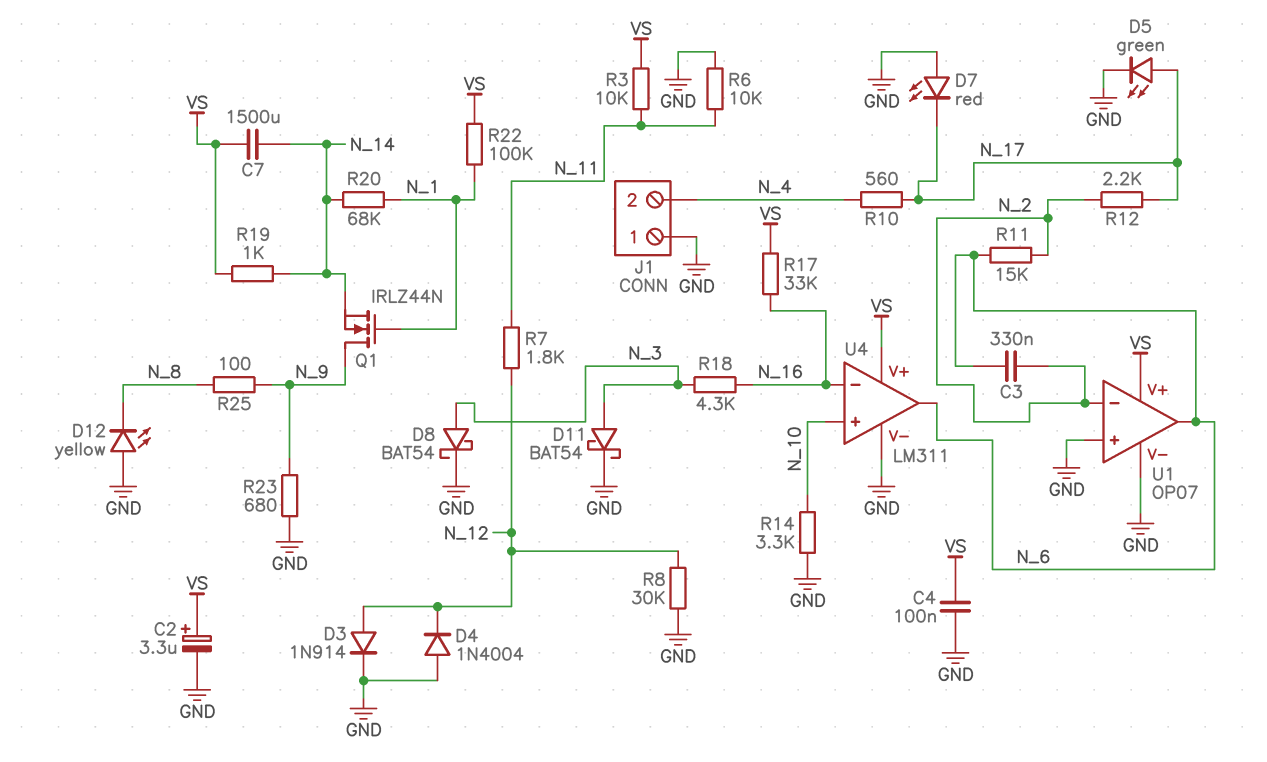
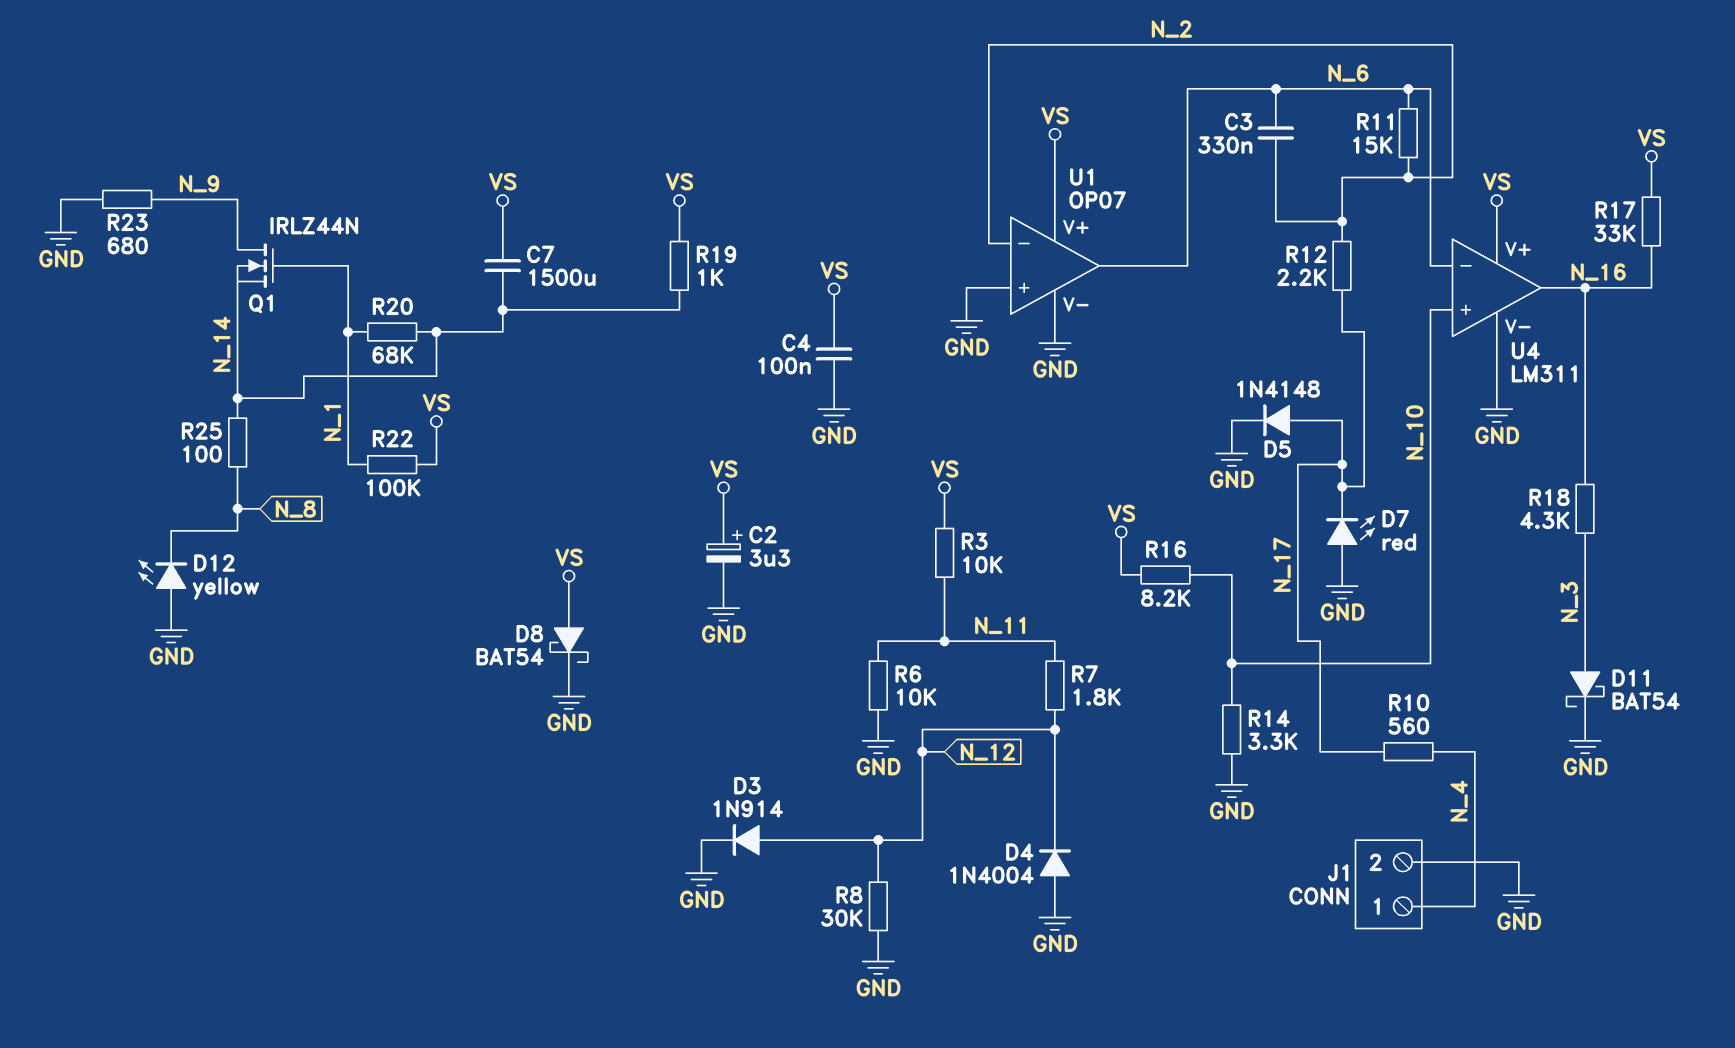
D5: LED green (A N_17, K GND) -> diode 1N4148 (A N_17, K GND)
D8: schottky BAT54 (A N_3, K GND) -> schottky BAT54 (A VS, K GND)
J1 pin 1: GND -> N_4
J1 pin 2: N_4 -> GND
R16: none -> 8.2k (N_10, VS)
R25: 100 (N_8, N_9) -> 100 (N_8, N_14)
U4 pin in-: N_16 -> N_6
U4 pin out: N_6 -> N_16

